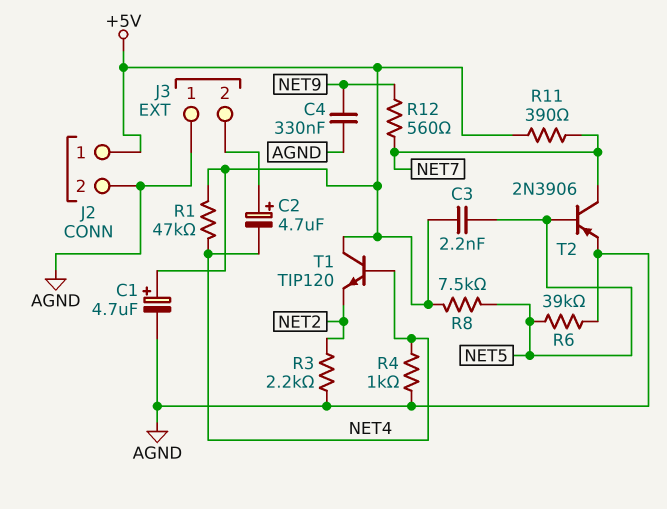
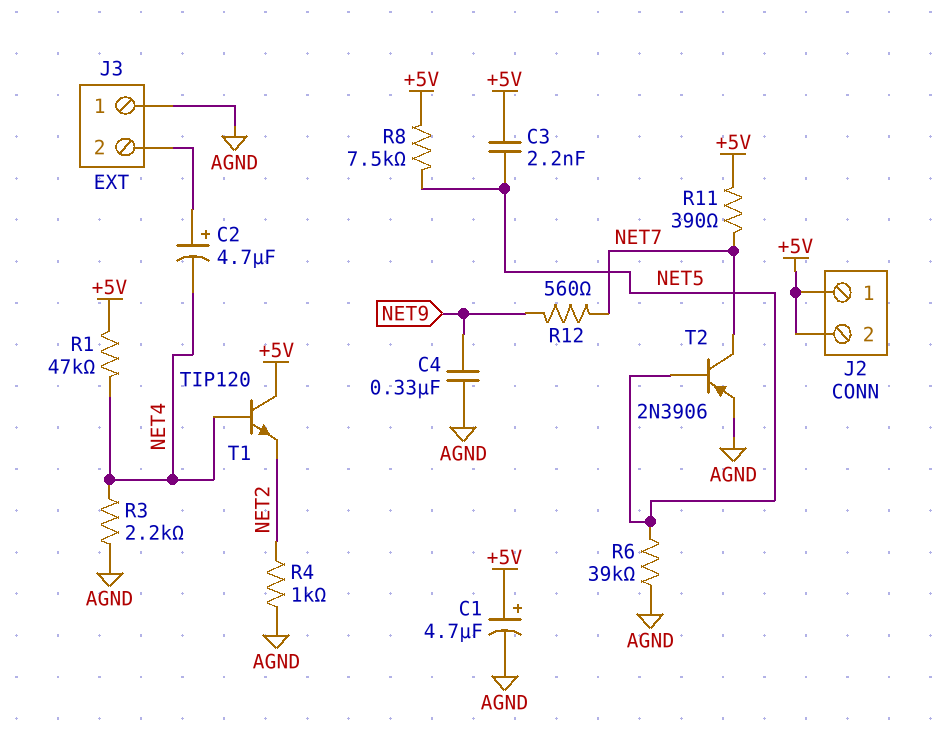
J2 pin 2: AGND -> +5V
R3: 2.2k (AGND, NET2) -> 2.2k (AGND, NET4)
R4: 1k (AGND, NET4) -> 1k (AGND, NET2)

